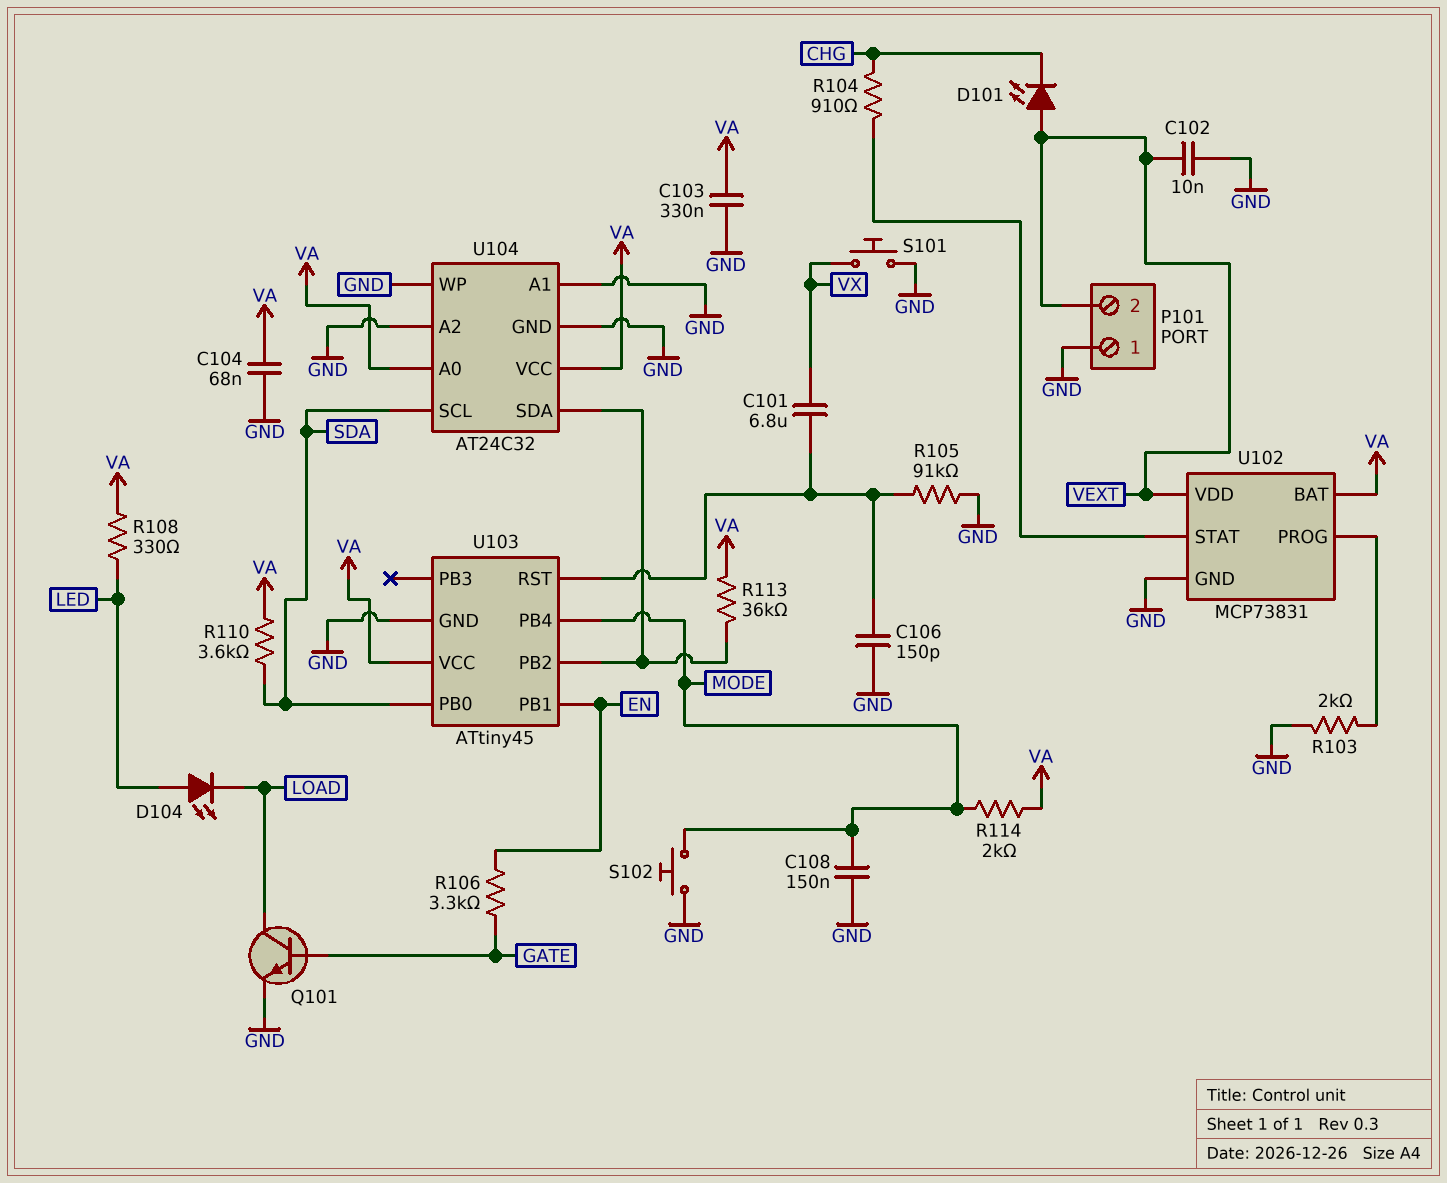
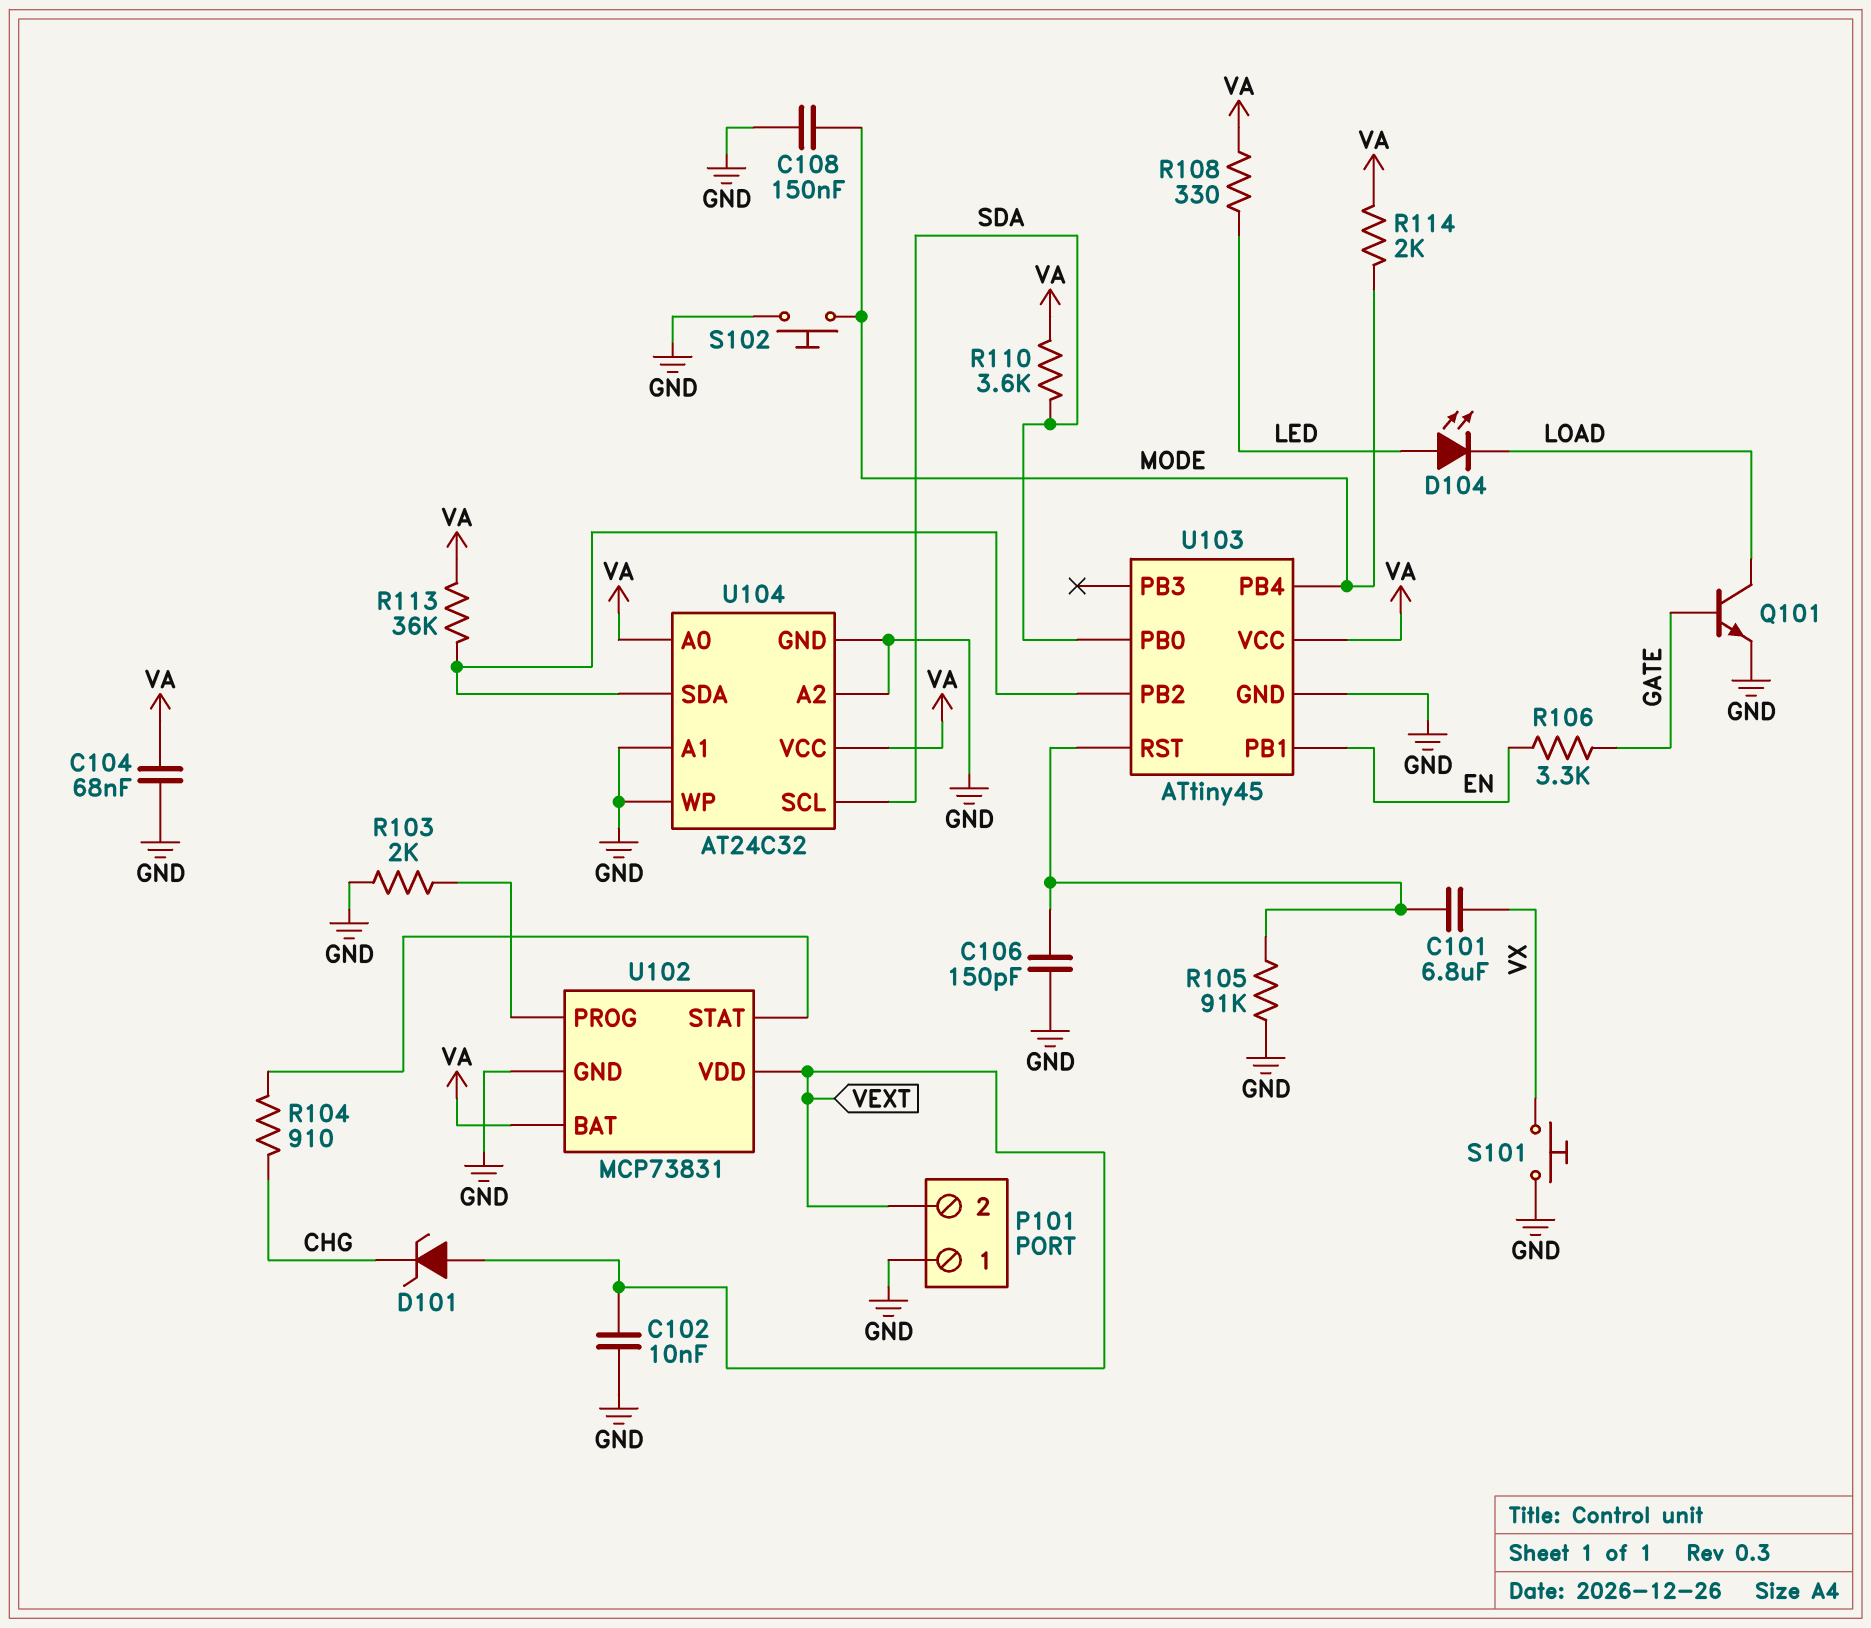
C103: 330nF (GND, VA) -> none
D101: LED (A VEXT, K CHG) -> zener (A VEXT, K CHG)

